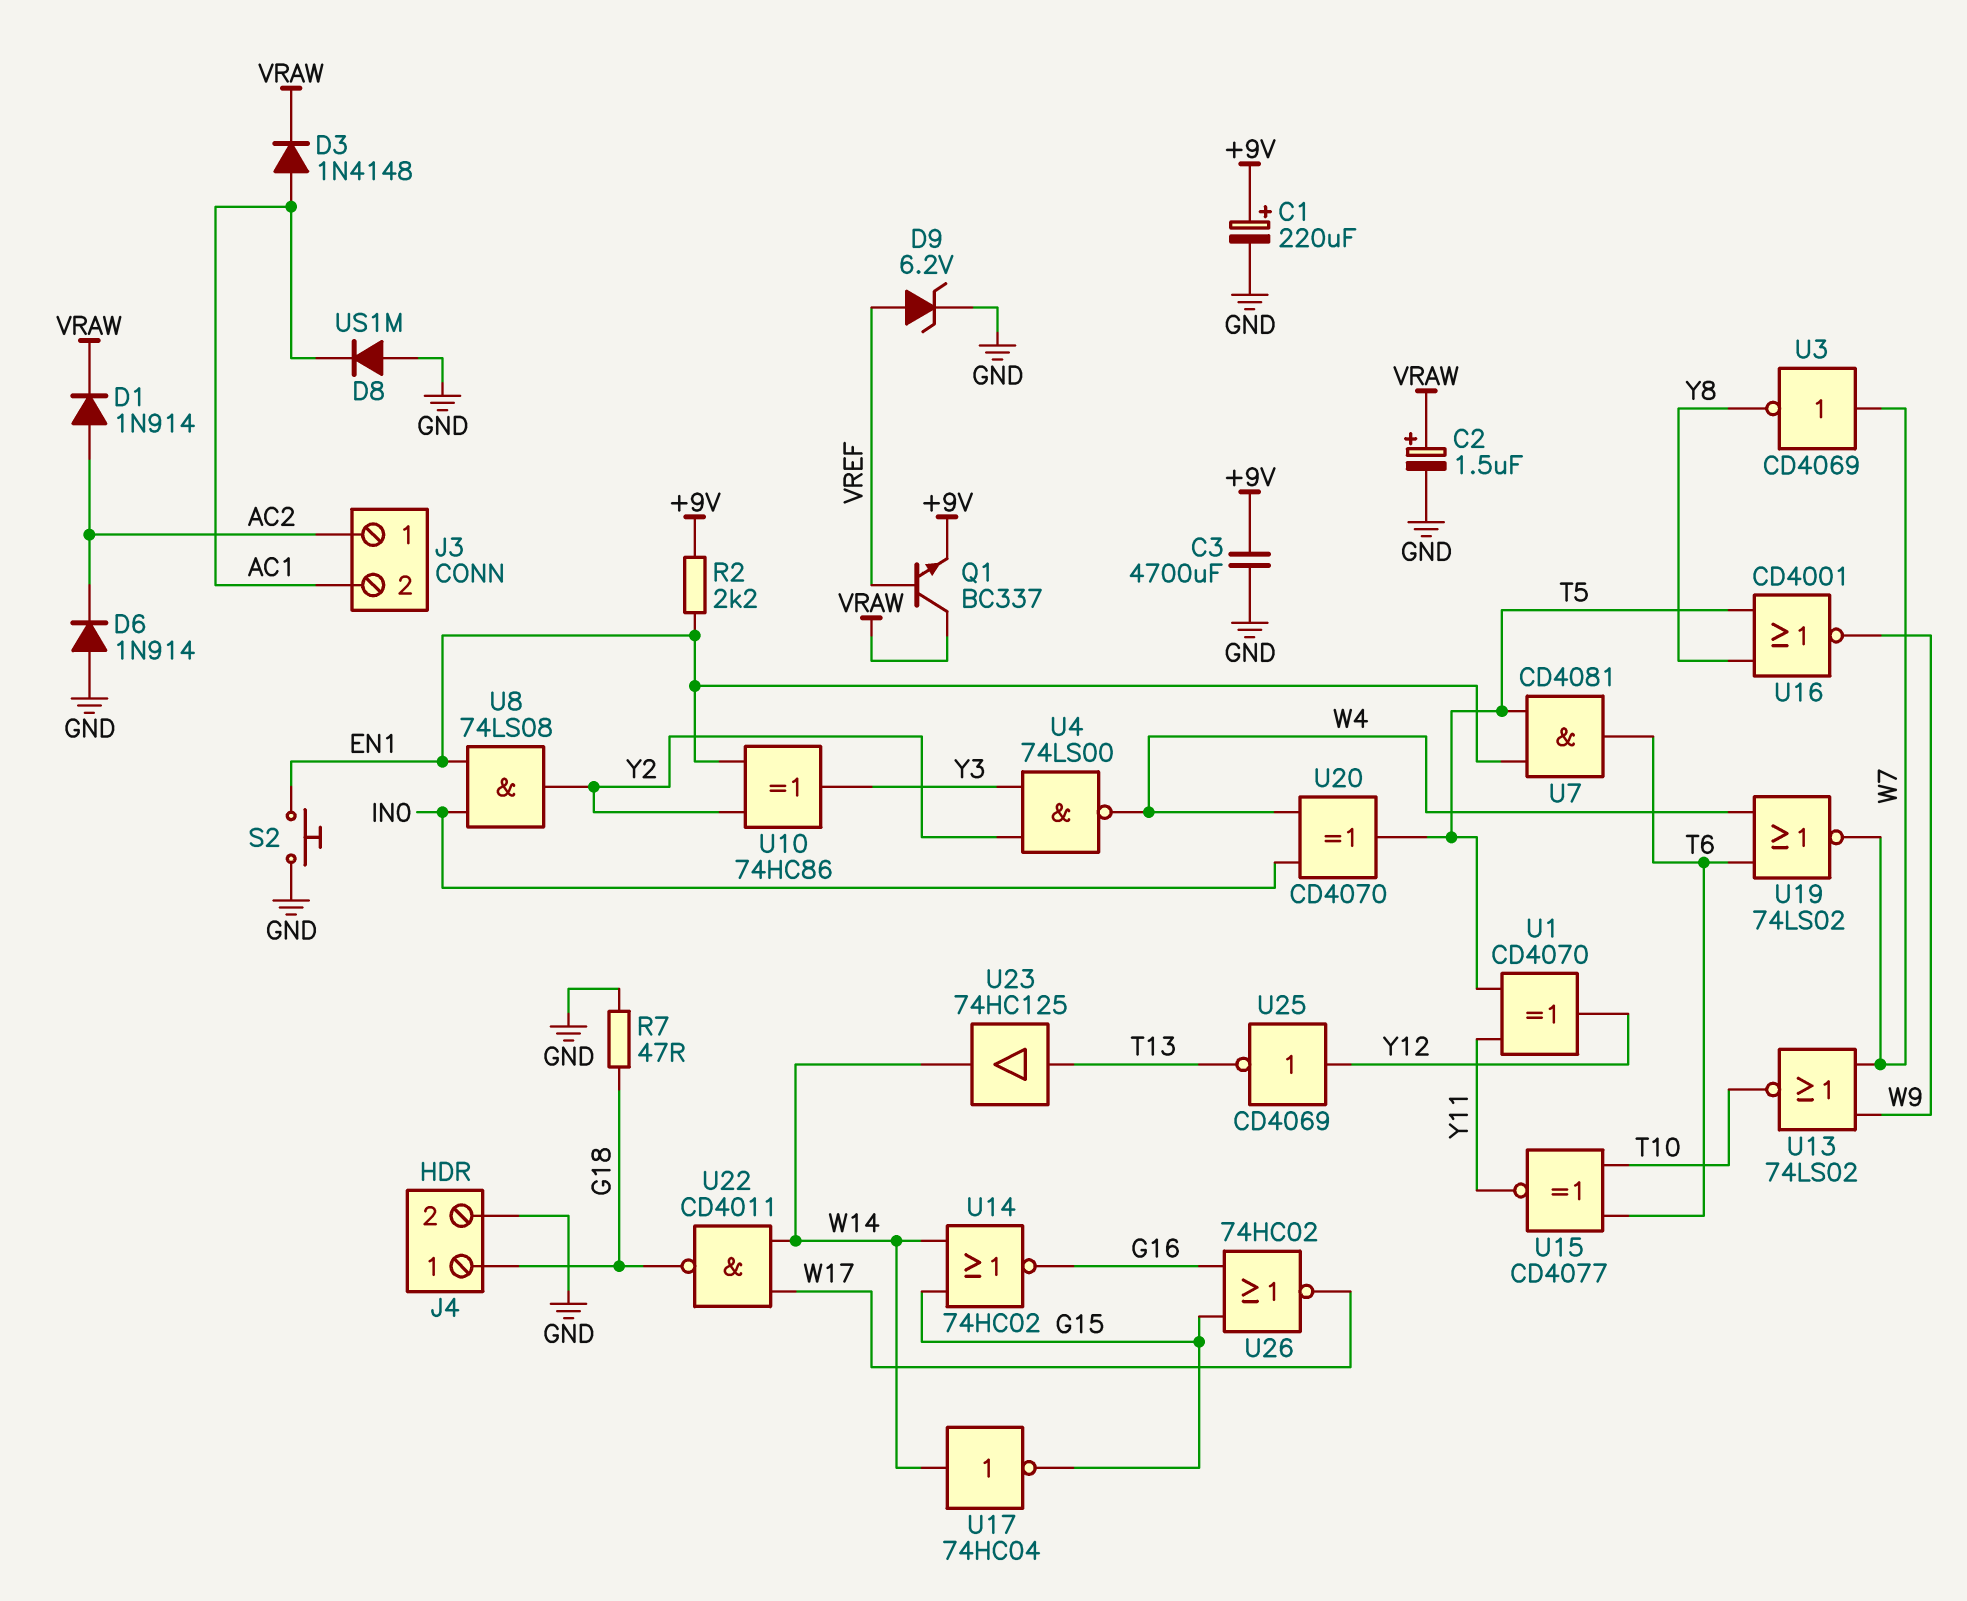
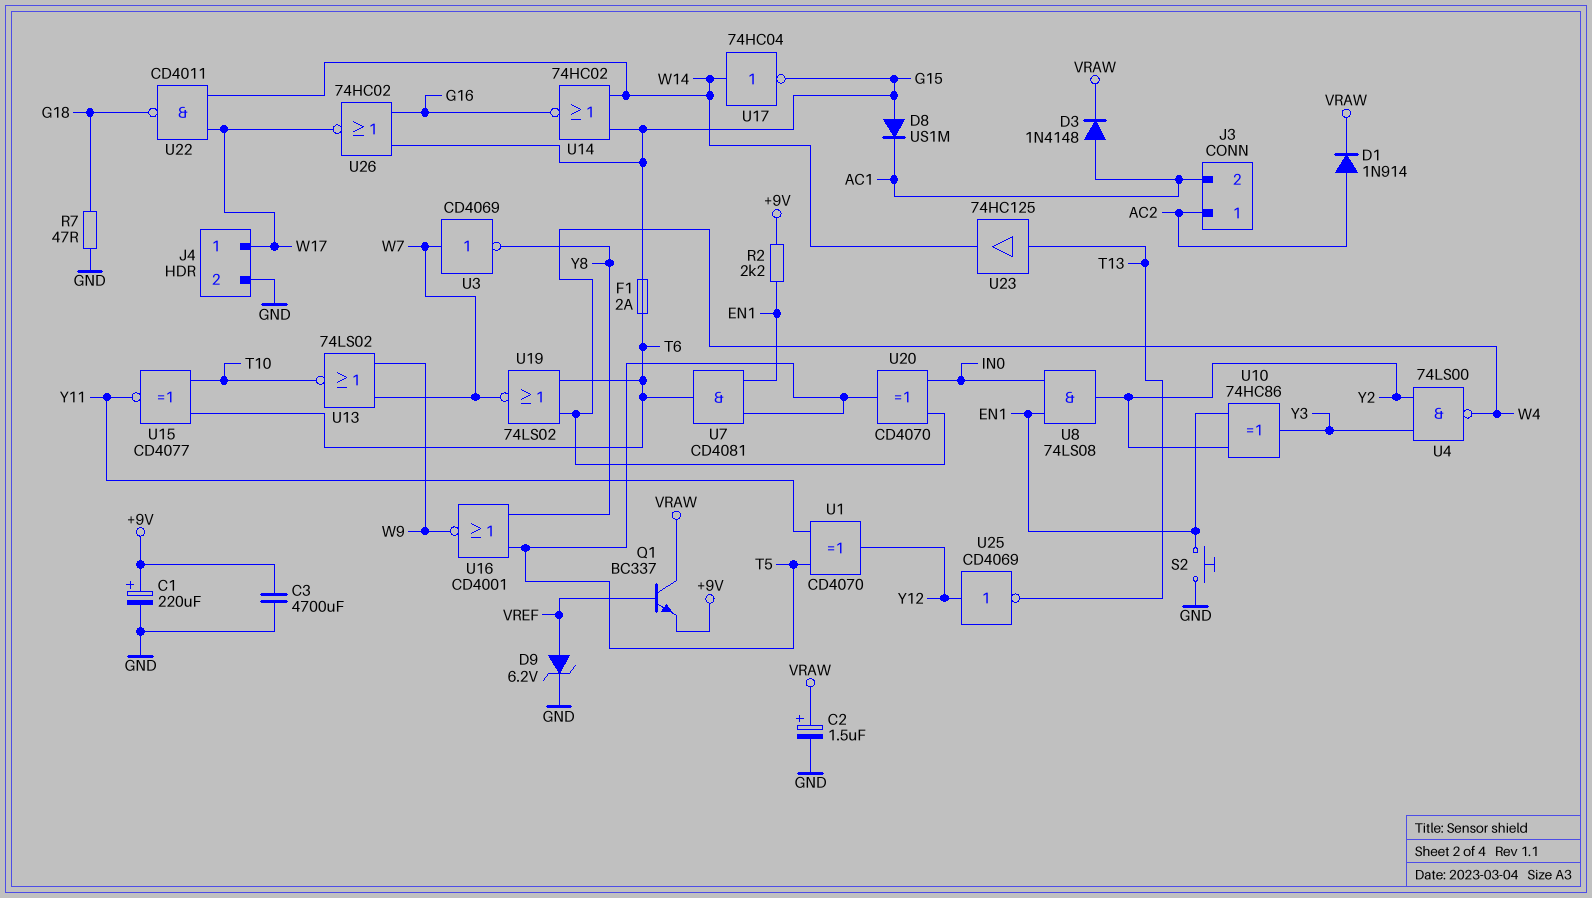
D6: diode 1N914 (A GND, K AC2) -> none
D8: diode US1M (A GND, K AC1) -> diode US1M (A G15, K AC1)
F1: none -> 2A (G15, T6)
J4 pin 1: G18 -> W17

